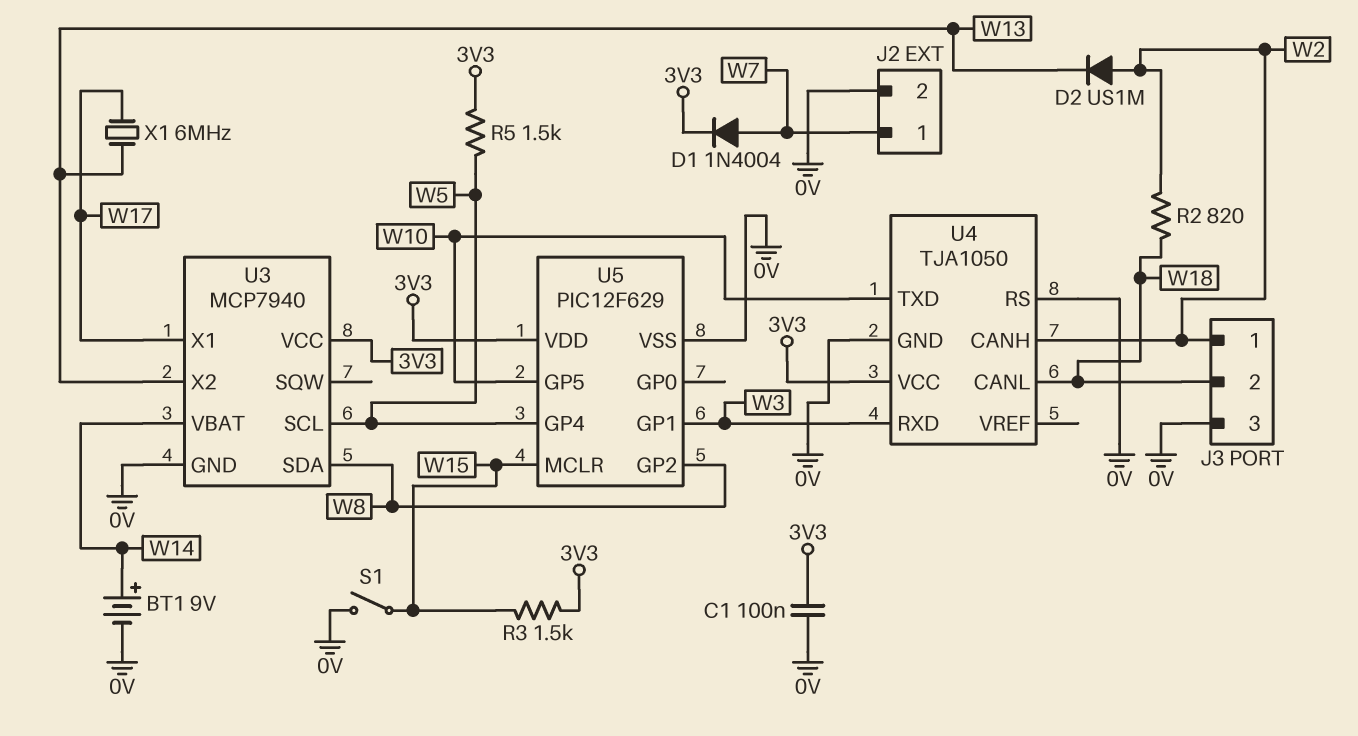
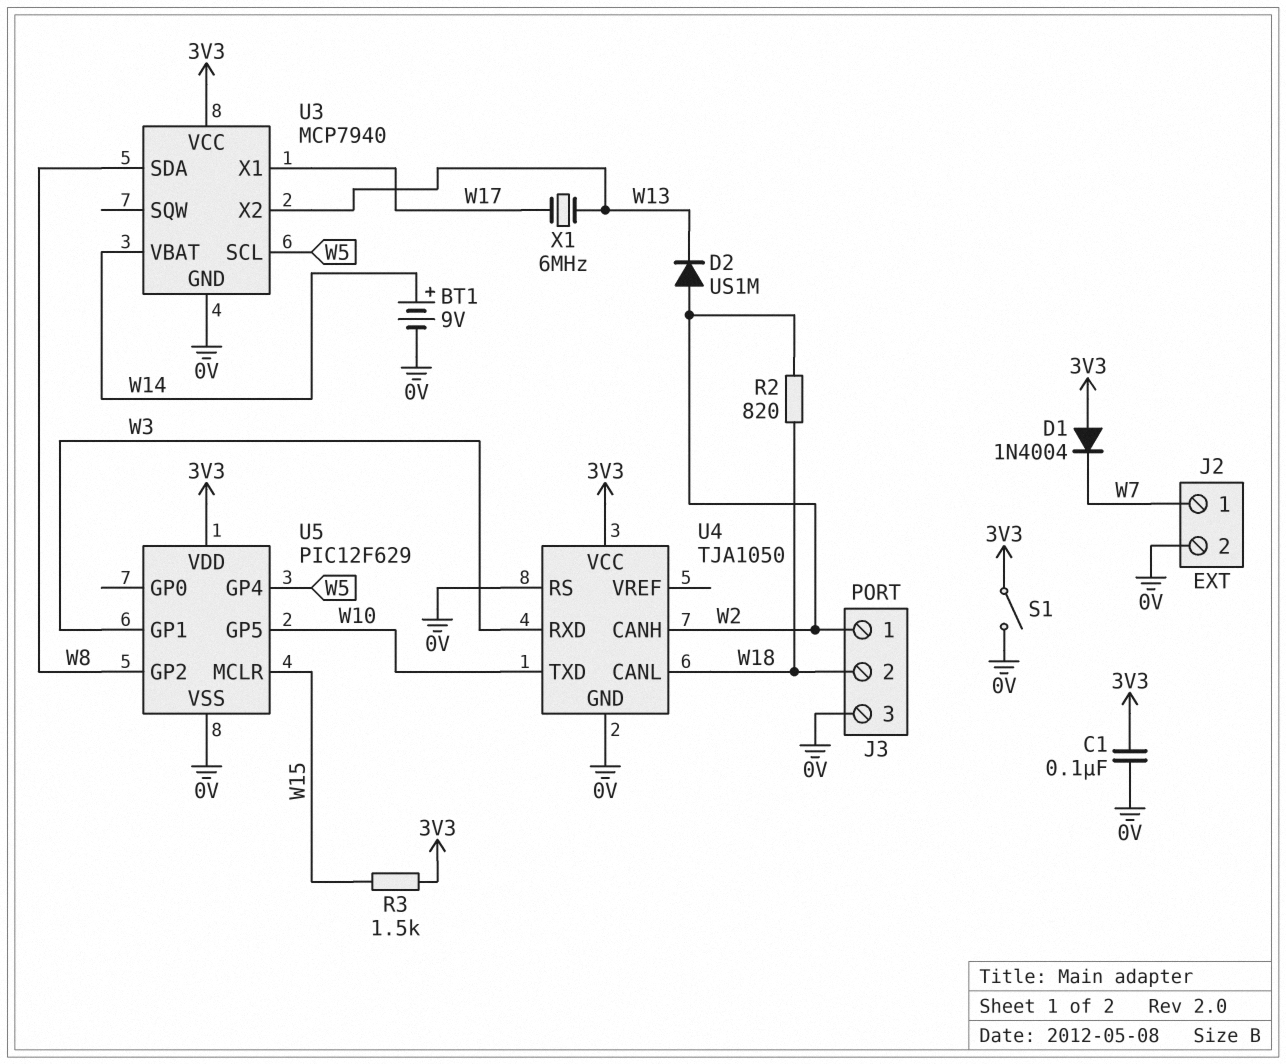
D1: diode 1N4004 (A W7, K 3V3) -> diode 1N4004 (A 3V3, K W7)
R5: 1.5k (3V3, W5) -> none
S1: switch (0V, W15) -> switch (0V, 3V3)

